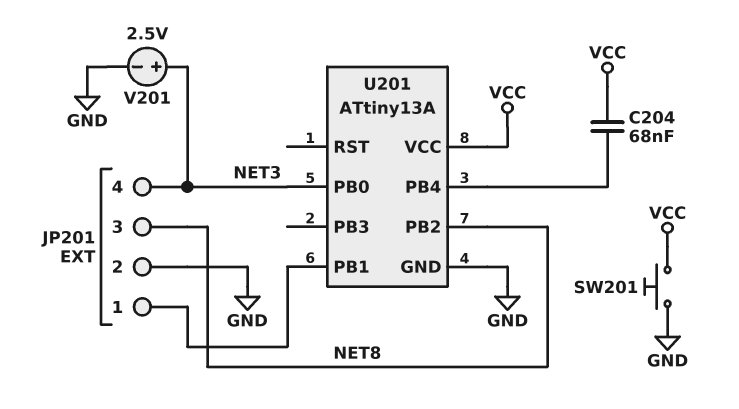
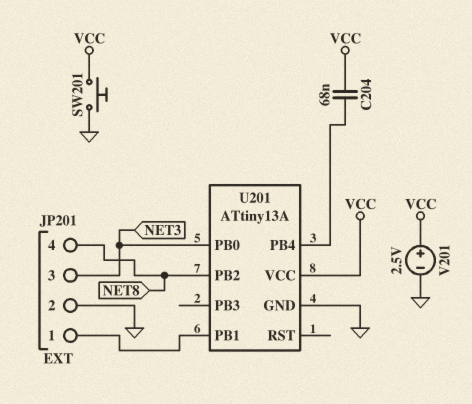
JP201 pin 3: NET8 -> NET3
JP201 pin 4: NET3 -> NET8
V201: 2.5V (plus NET3, minus GND) -> 2.5V (plus VCC, minus GND)

